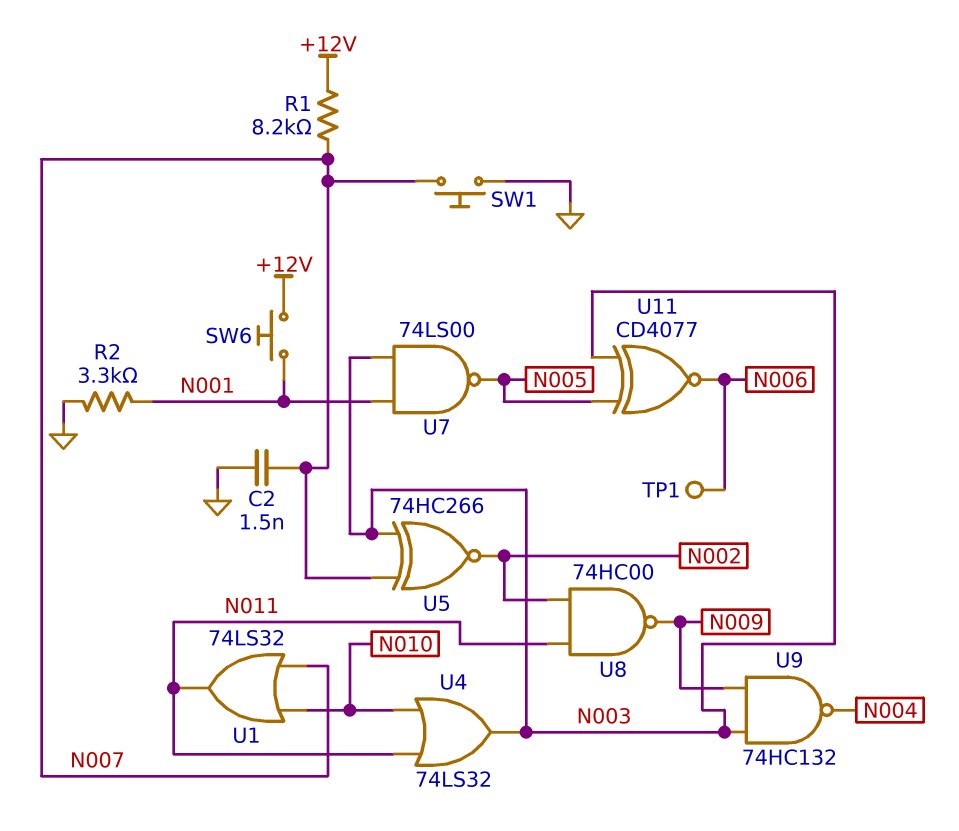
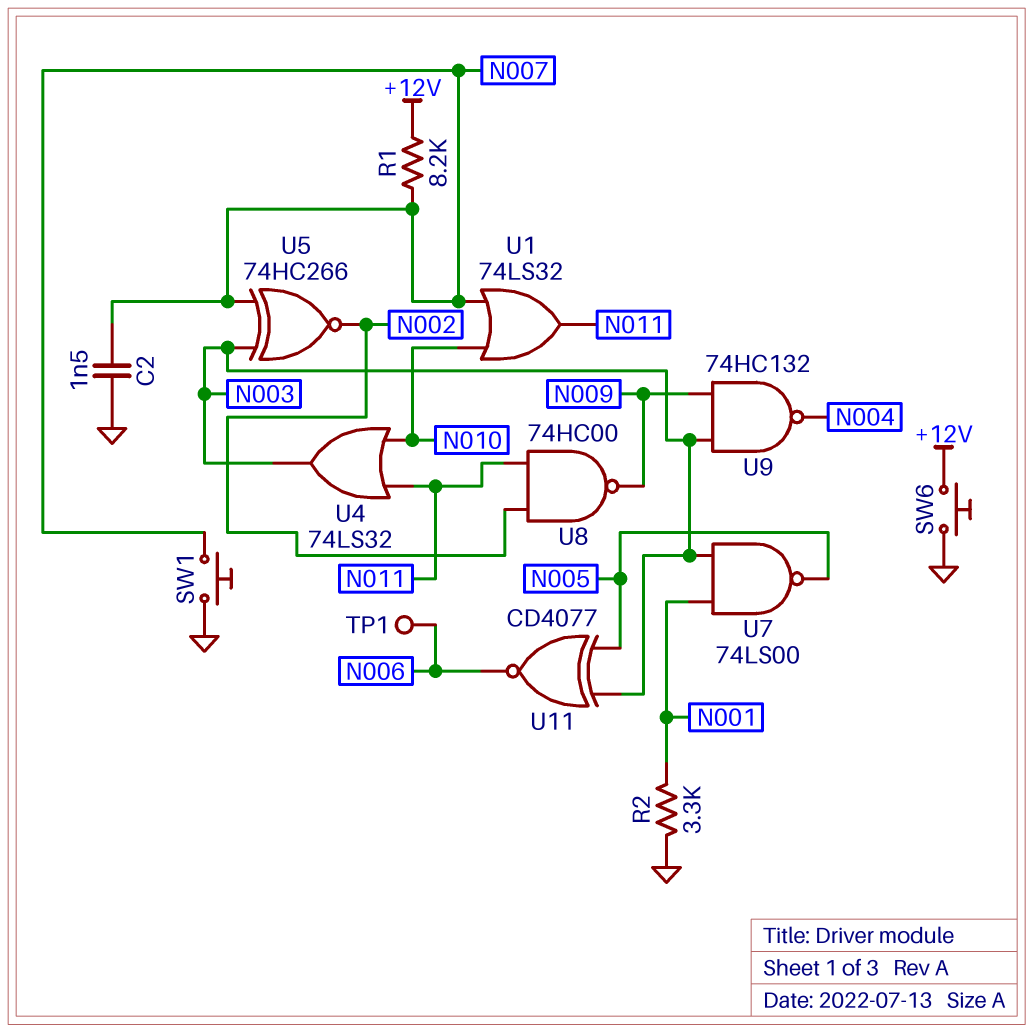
SW6: button (+12V, N001) -> button (+12V, GND)

